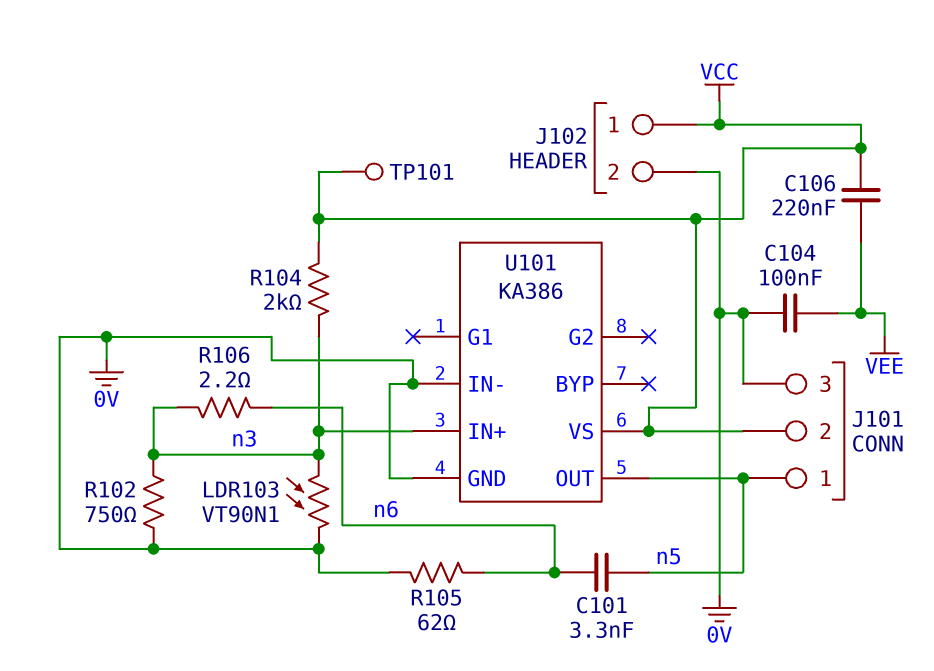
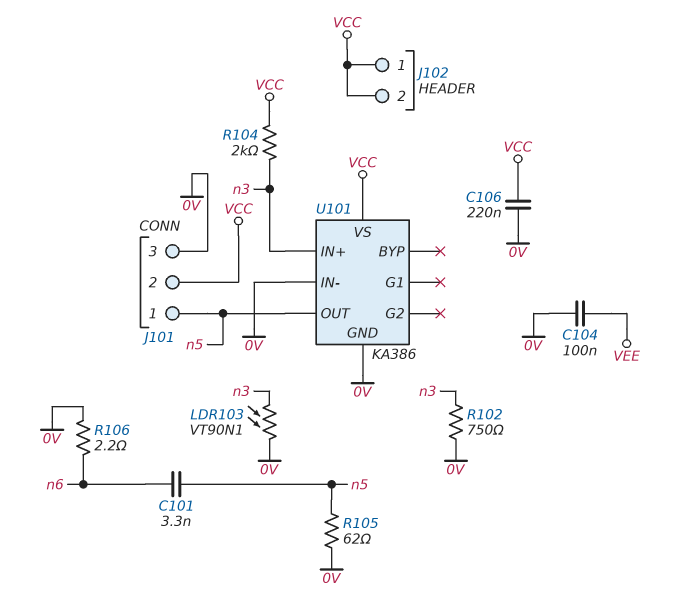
C106: 220nF (VCC, VEE) -> 220nF (0V, VCC)
J102 pin 2: 0V -> VCC
R105: 62 (0V, n6) -> 62 (0V, n5)
R106: 2.2 (n3, n6) -> 2.2 (0V, n6)
TP101: test point (VCC) -> none

